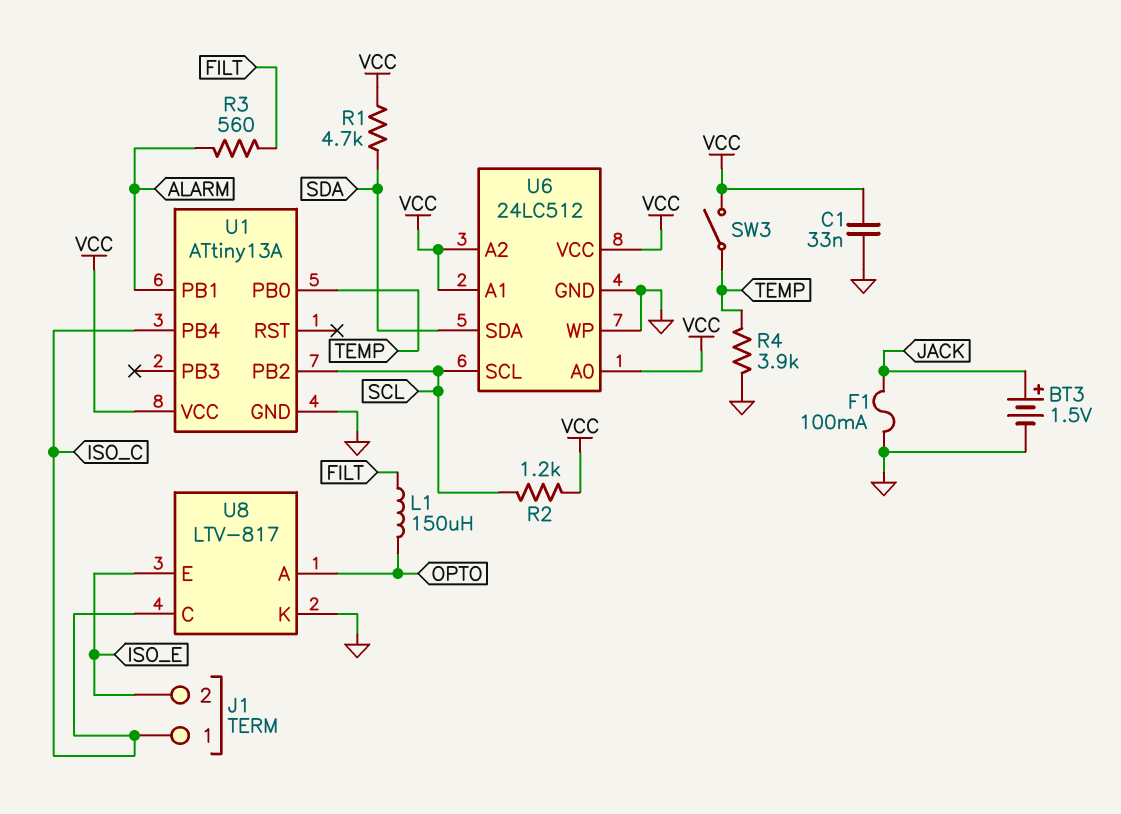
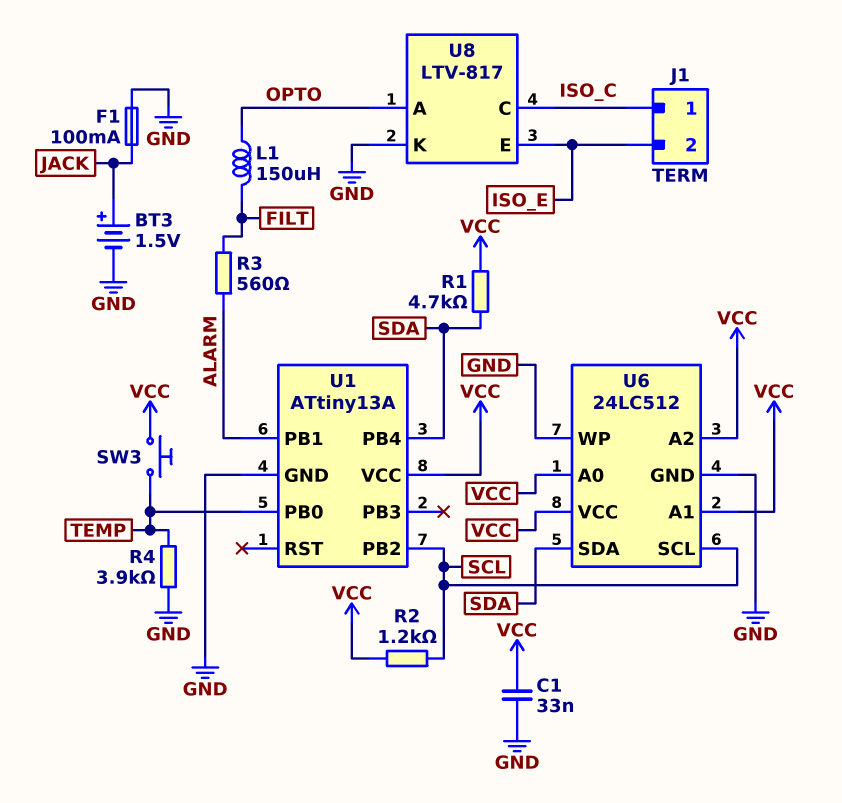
SW3: switch (TEMP, VCC) -> button (TEMP, VCC)
U1 pin PB4: ISO_C -> SDA

